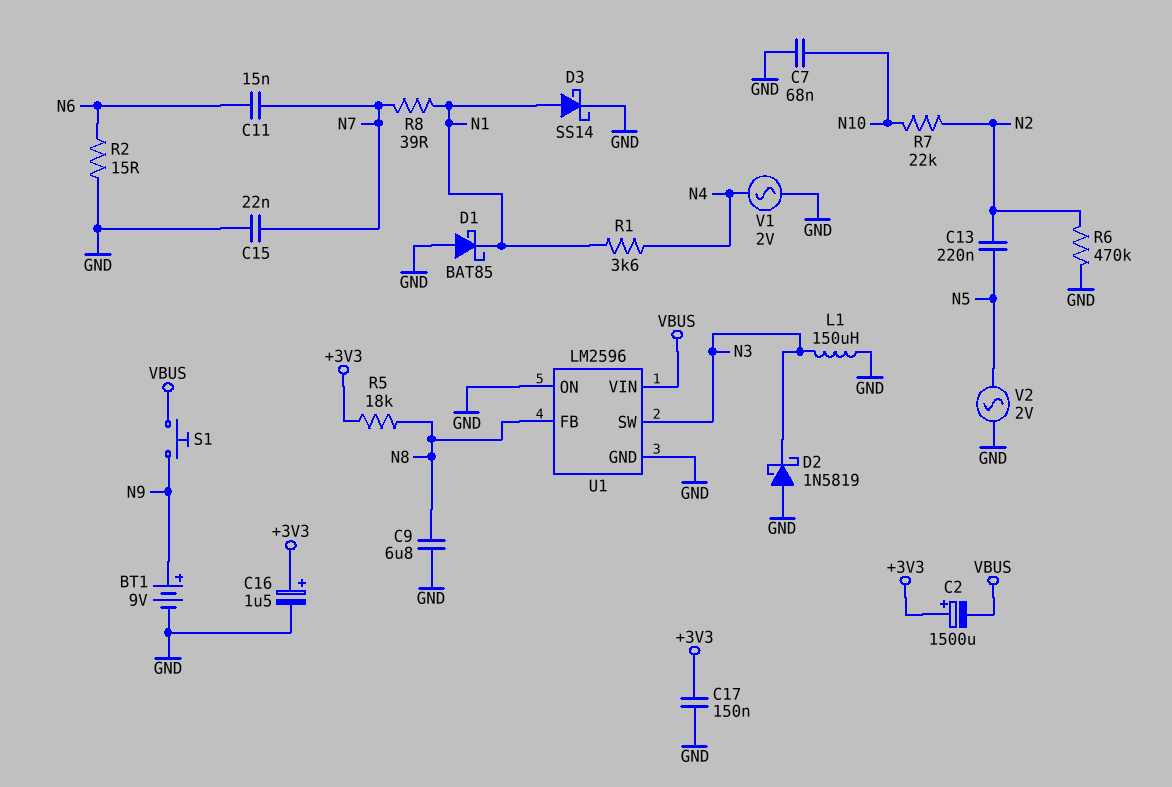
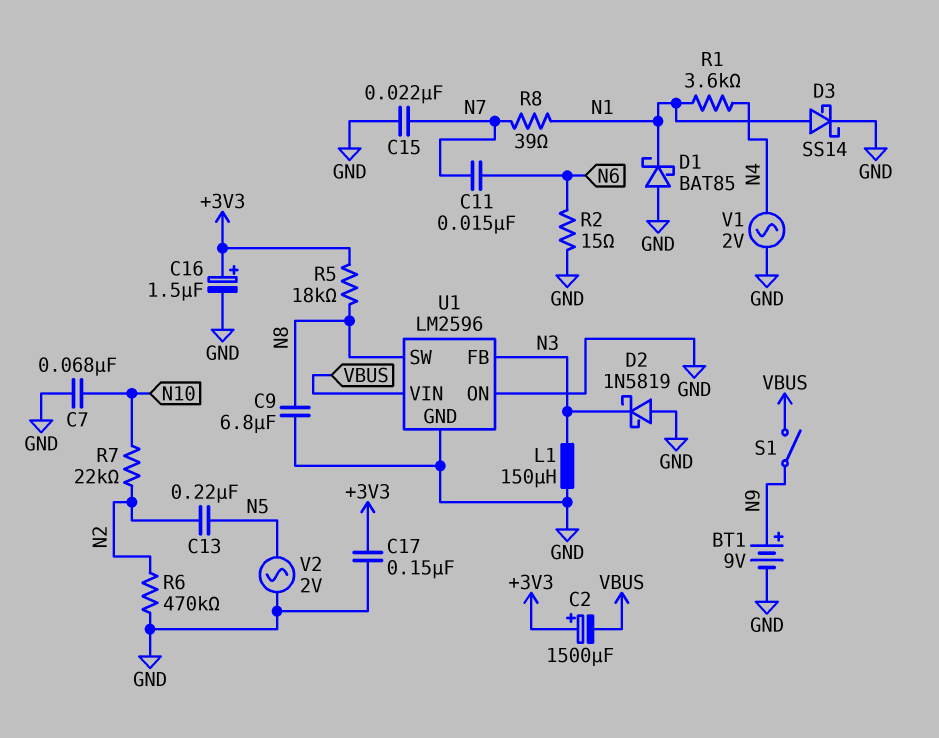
S1: button (N9, VBUS) -> switch (N9, VBUS)
U1 pin FB: N8 -> N3
U1 pin SW: N3 -> N8

